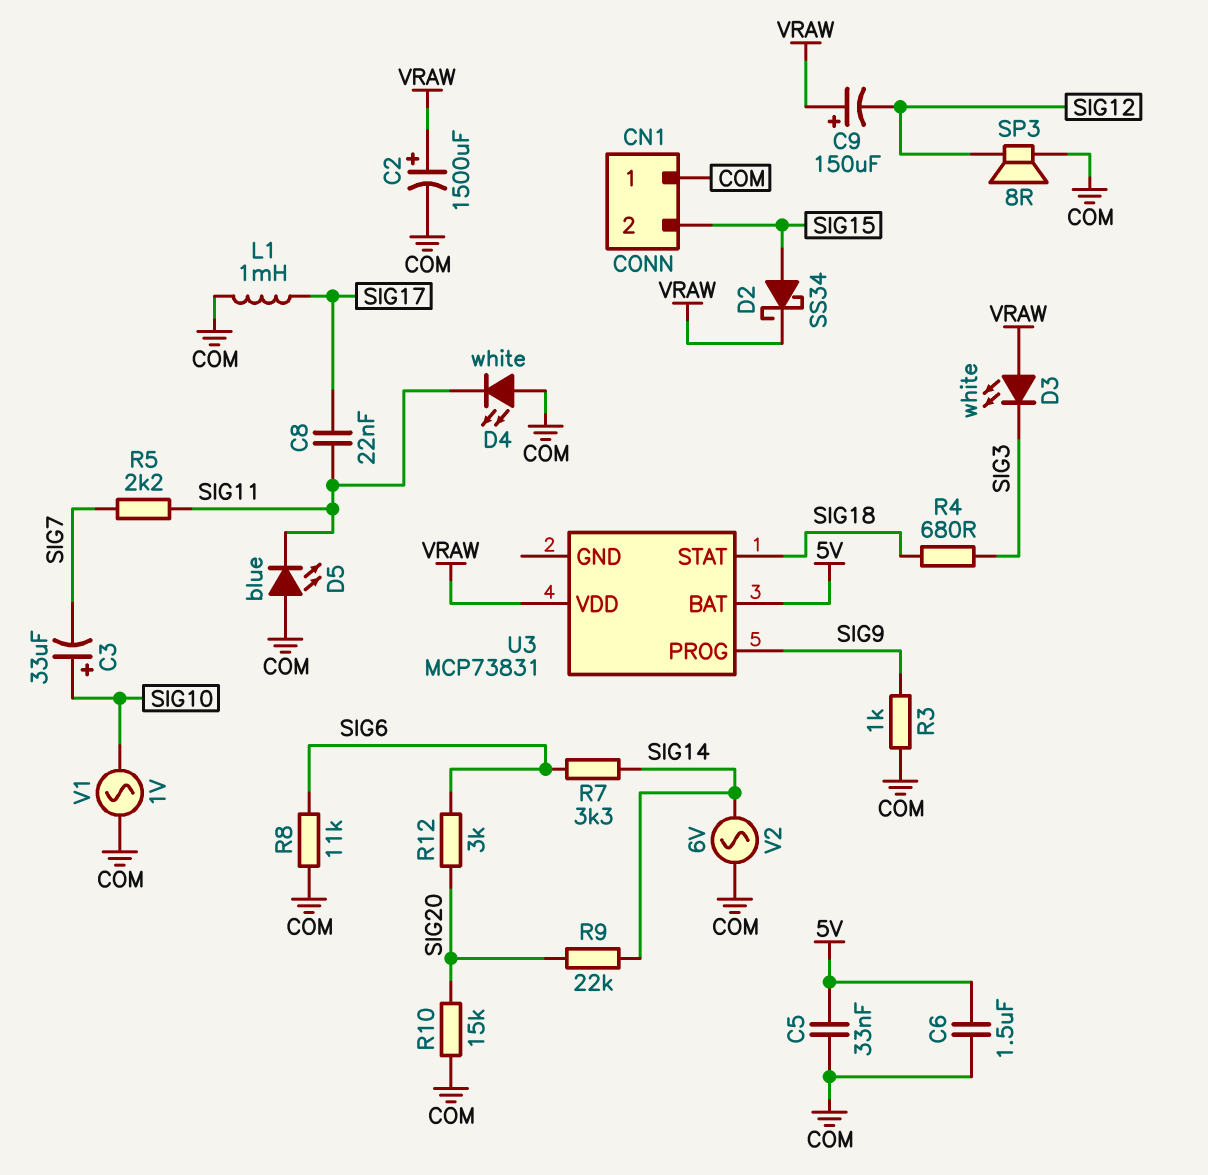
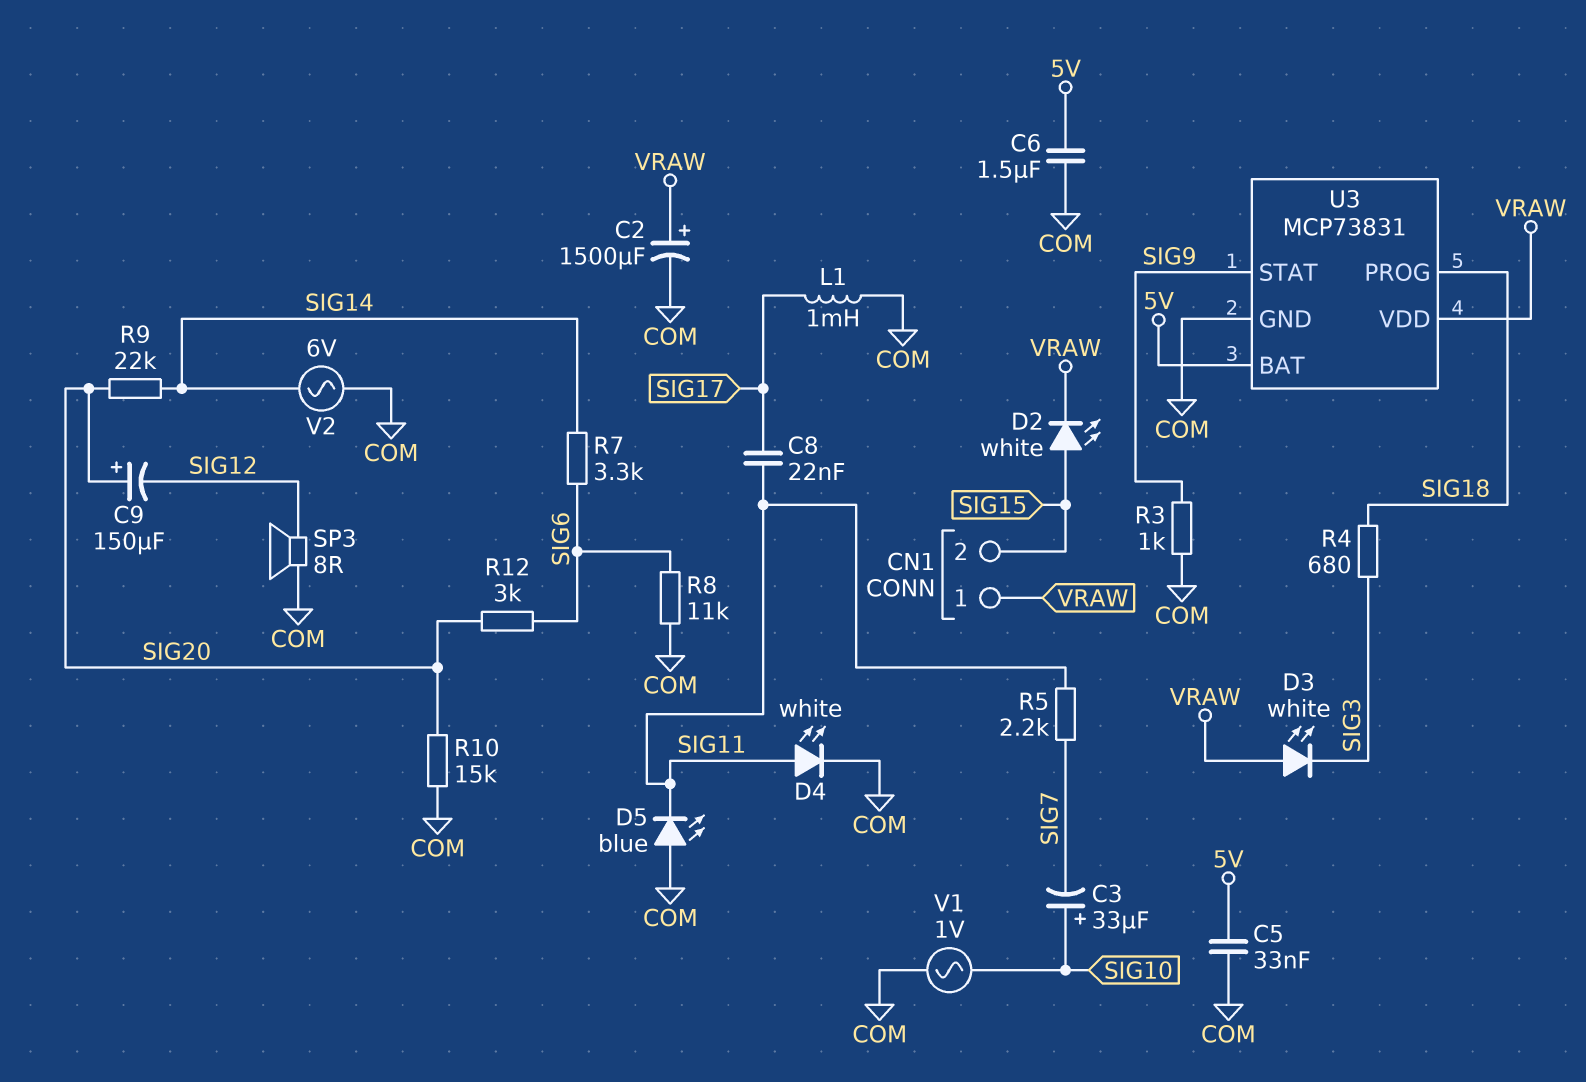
C9: 150uF (plus VRAW, minus SIG12) -> 150uF (plus SIG20, minus SIG12)
CN1 pin 1: COM -> VRAW
D2: schottky SS34 (A SIG15, K VRAW) -> LED white (A SIG15, K VRAW)
D4: LED white (A COM, K SIG11) -> LED white (A SIG11, K COM)
U3 pin GND: none -> COM
U3 pin PROG: SIG9 -> SIG18
U3 pin STAT: SIG18 -> SIG9

